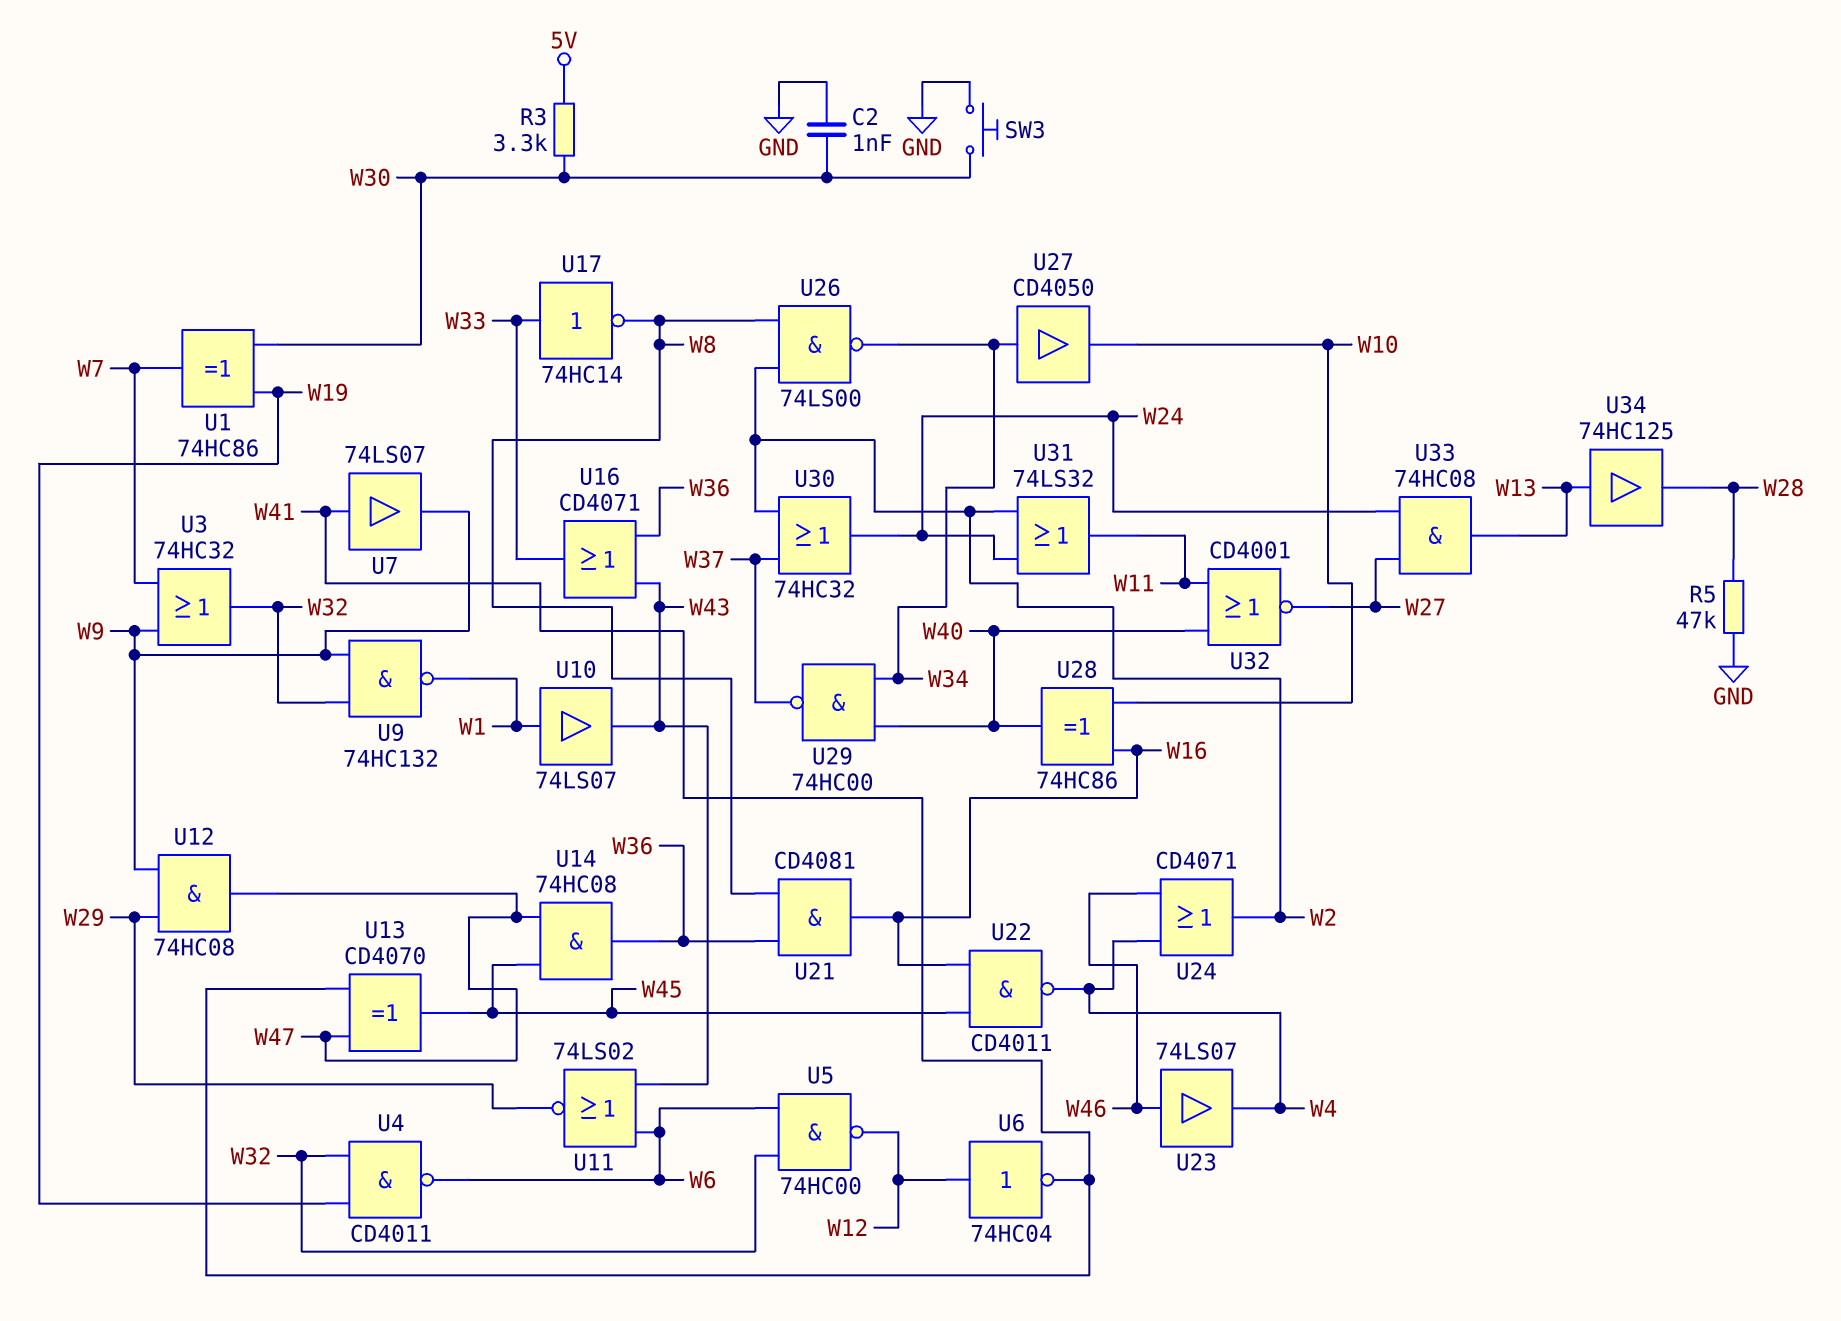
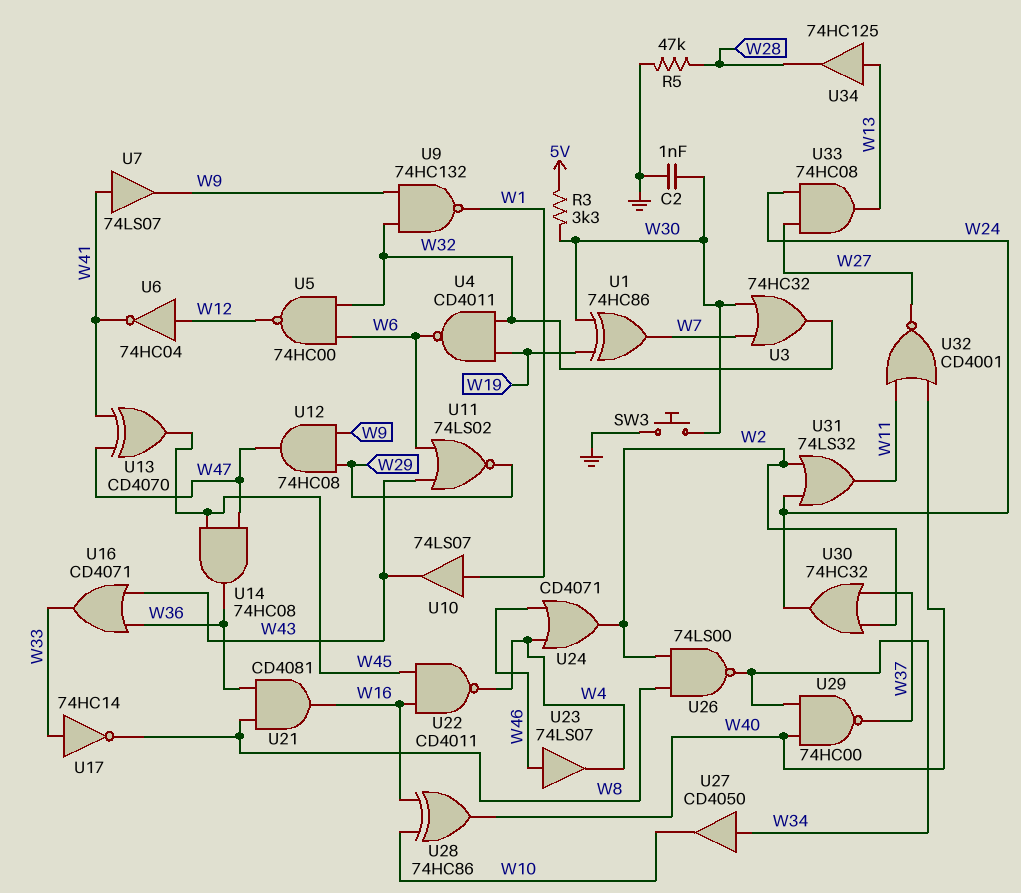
U3: OR 74HC32 (in W7, in W9, out W32) -> OR 74HC32 (in W7, in W30, out W32)

